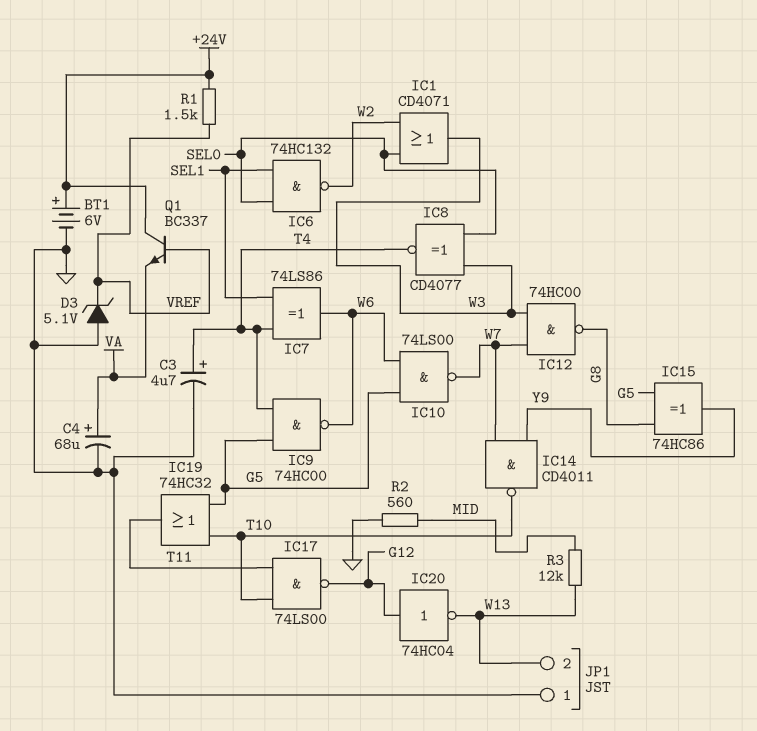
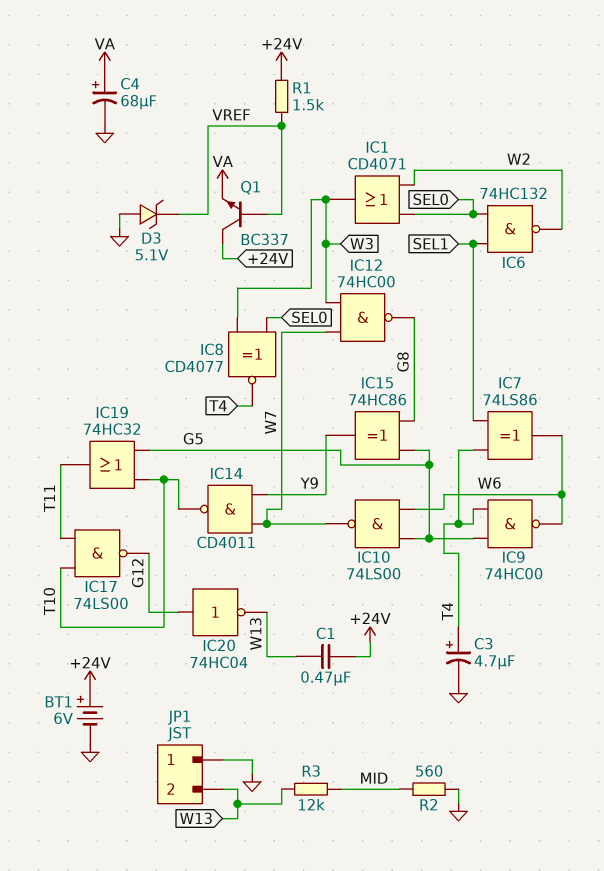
C1: none -> 470nF (+24V, W13)

